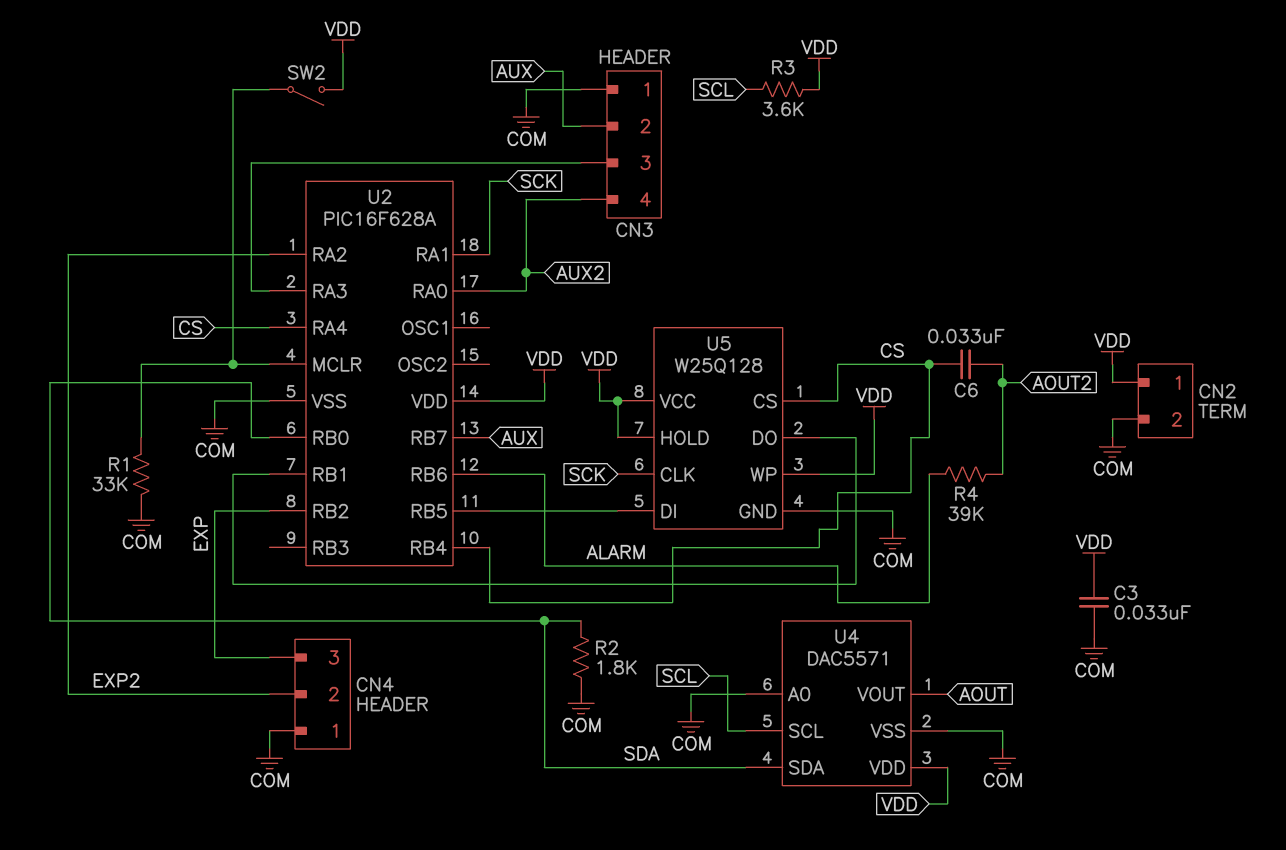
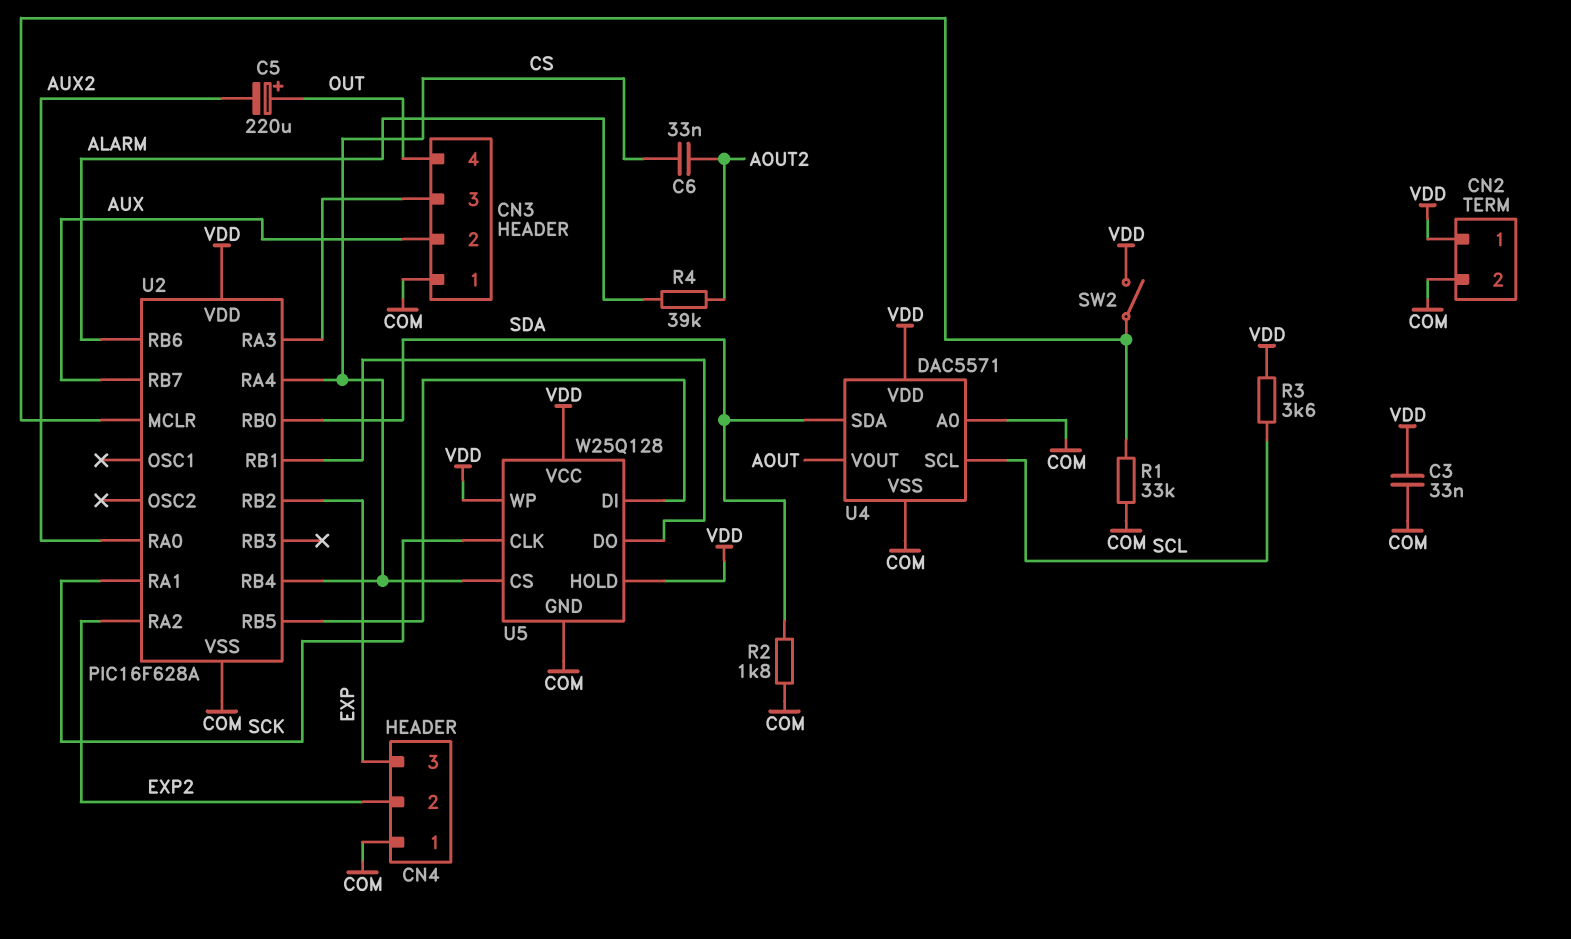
C5: none -> 220uF (plus OUT, minus AUX2)
CN3 pin 4: AUX2 -> OUT

